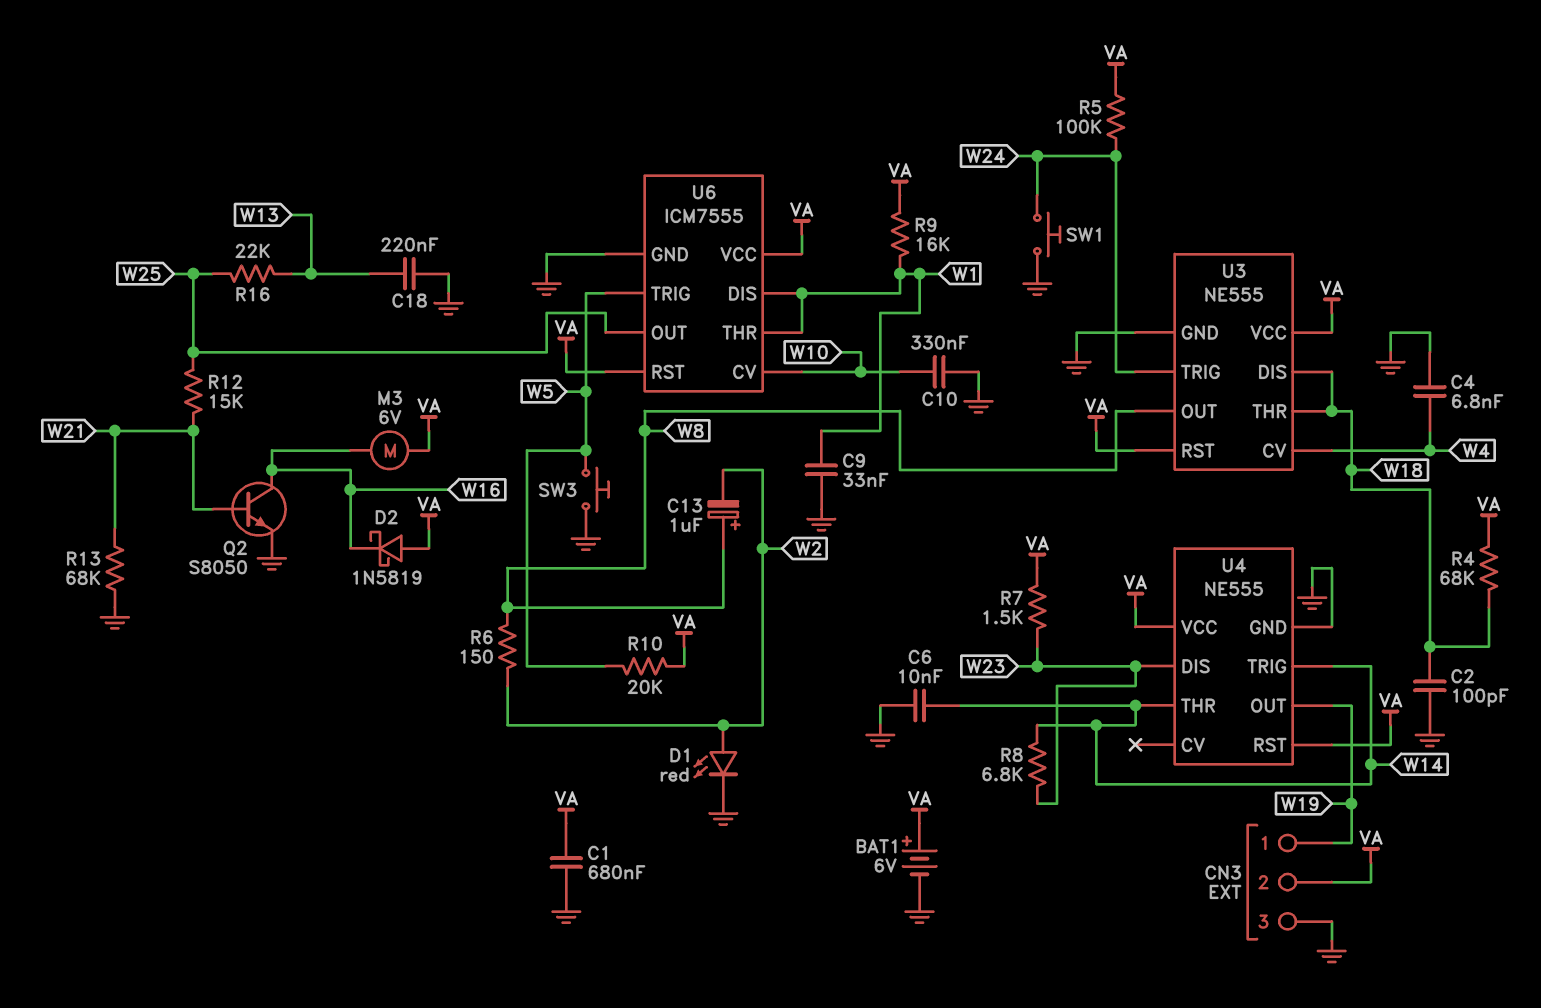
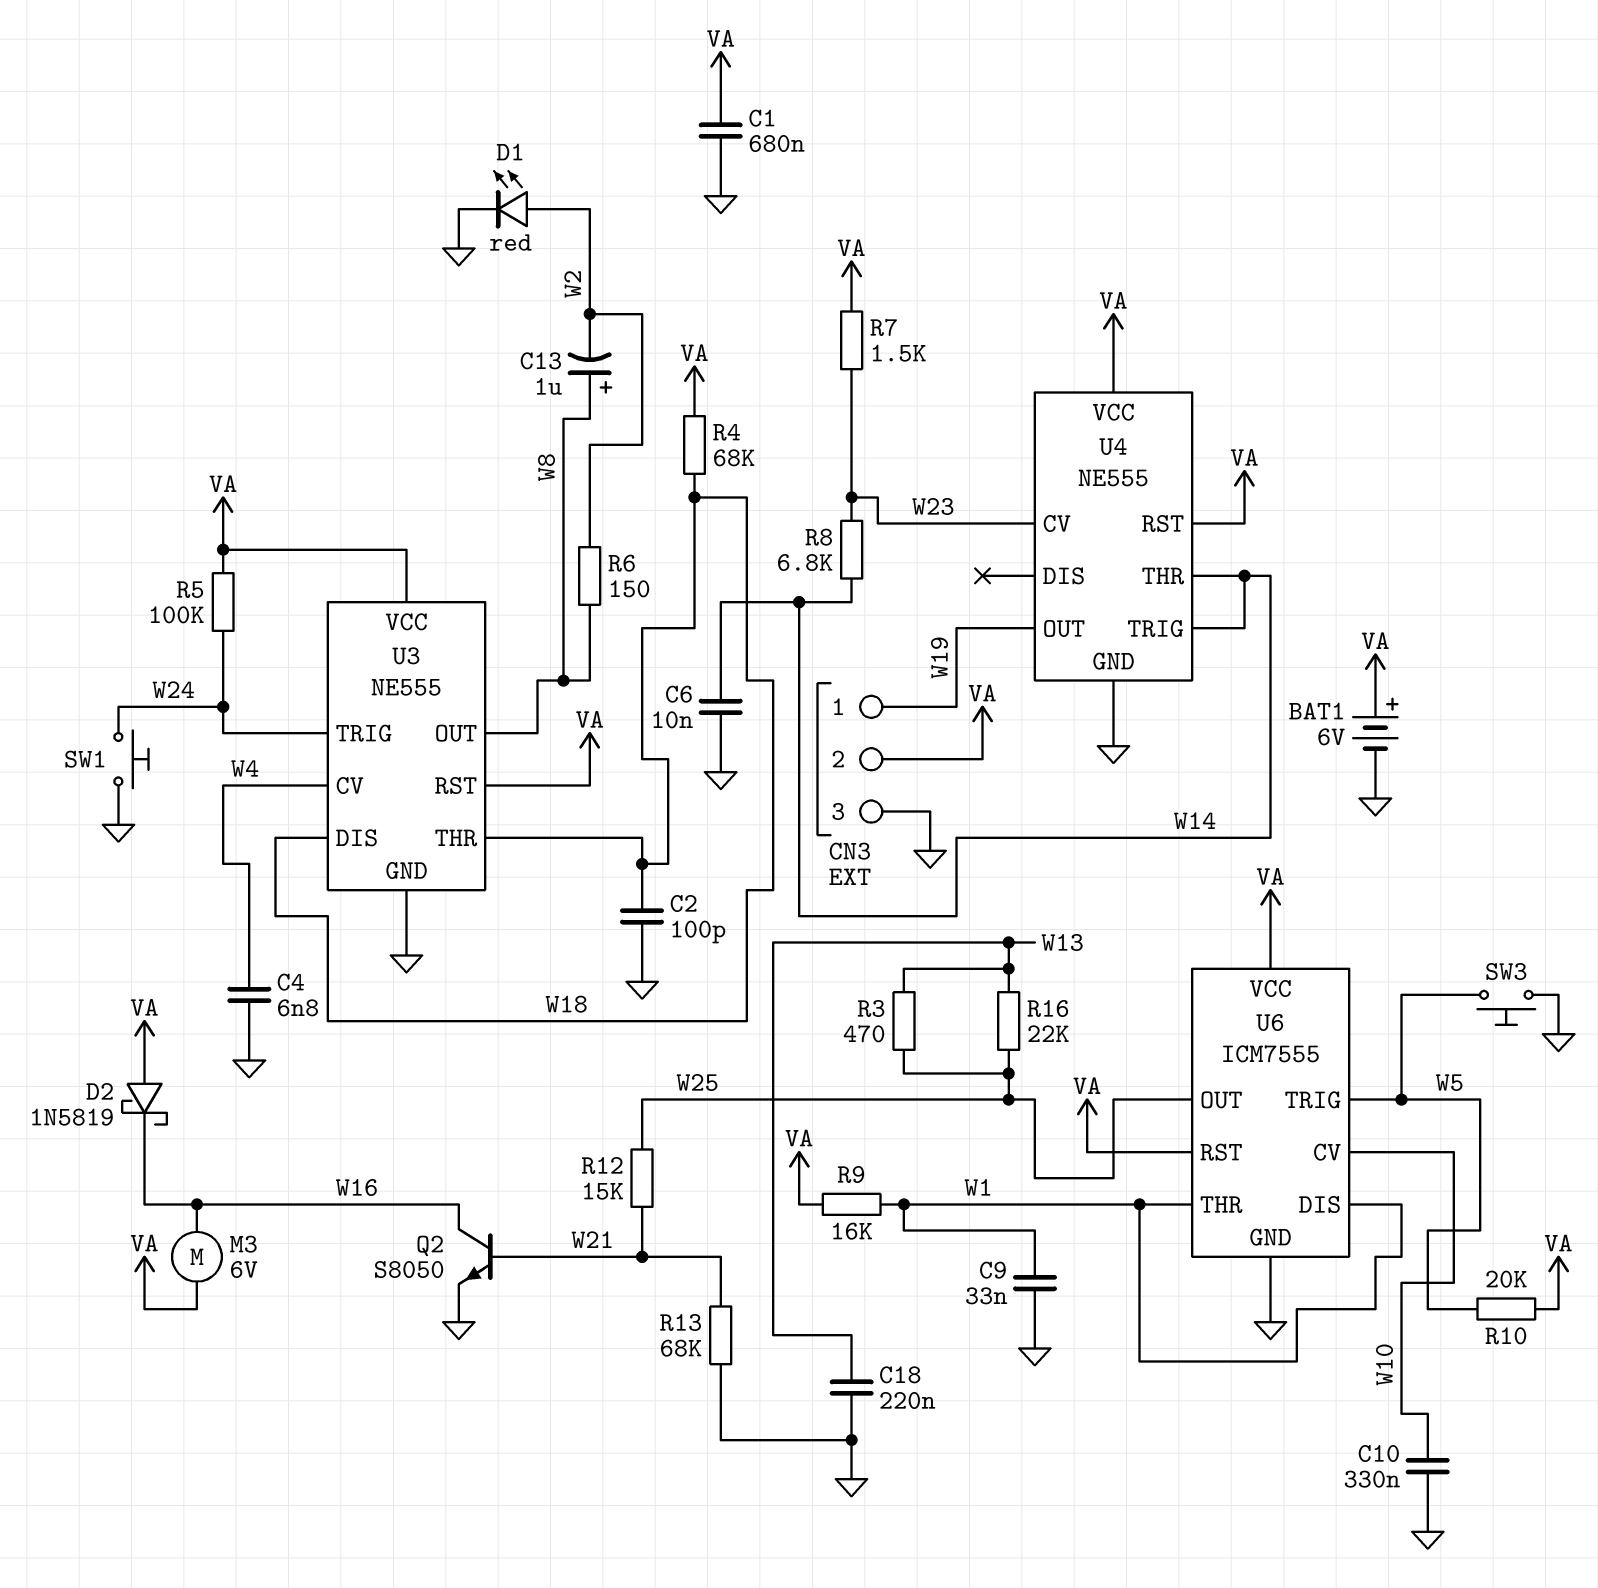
R3: none -> 470 (W13, W25)
U4 pin CV: none -> W23
U4 pin DIS: W23 -> none

